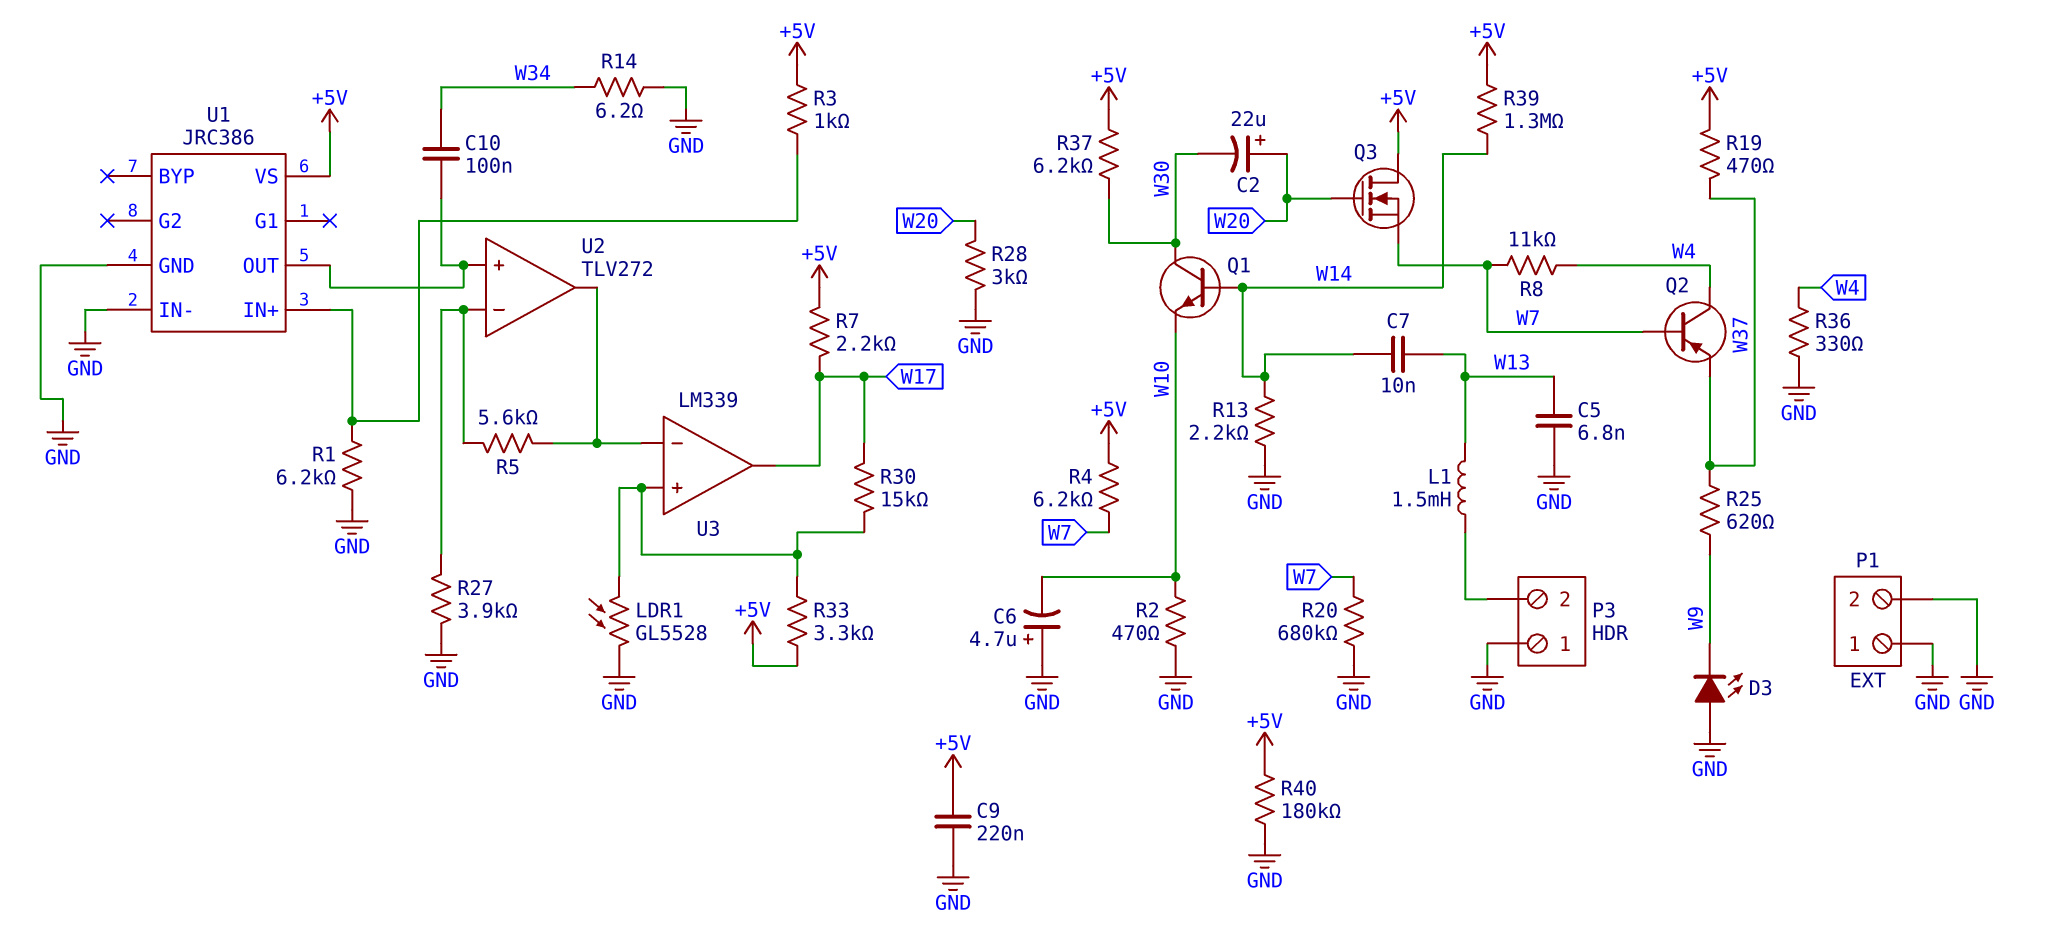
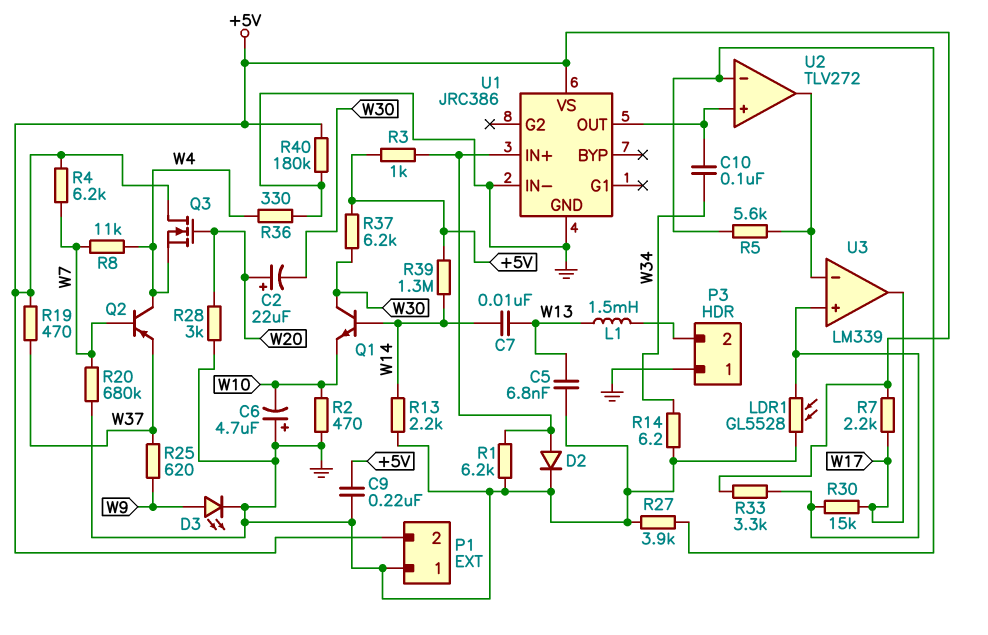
D2: none -> diode (A U1/IN+, K GND)
D3: LED (A GND, K W9) -> LED (A W9, K GND)
P1 pin 2: GND -> +5V
Q3: NMOS (G W20, D +5V, S W7) -> NMOS (G W20, D +5V, S W4)

